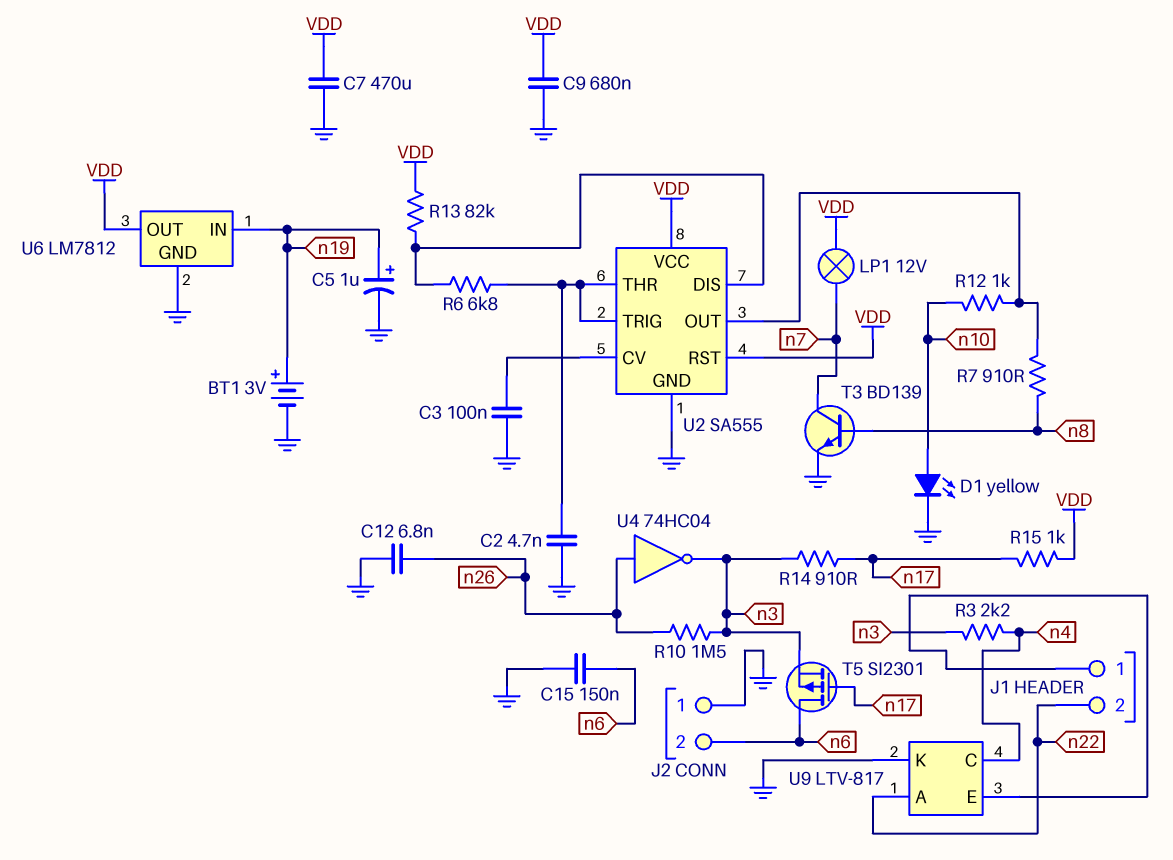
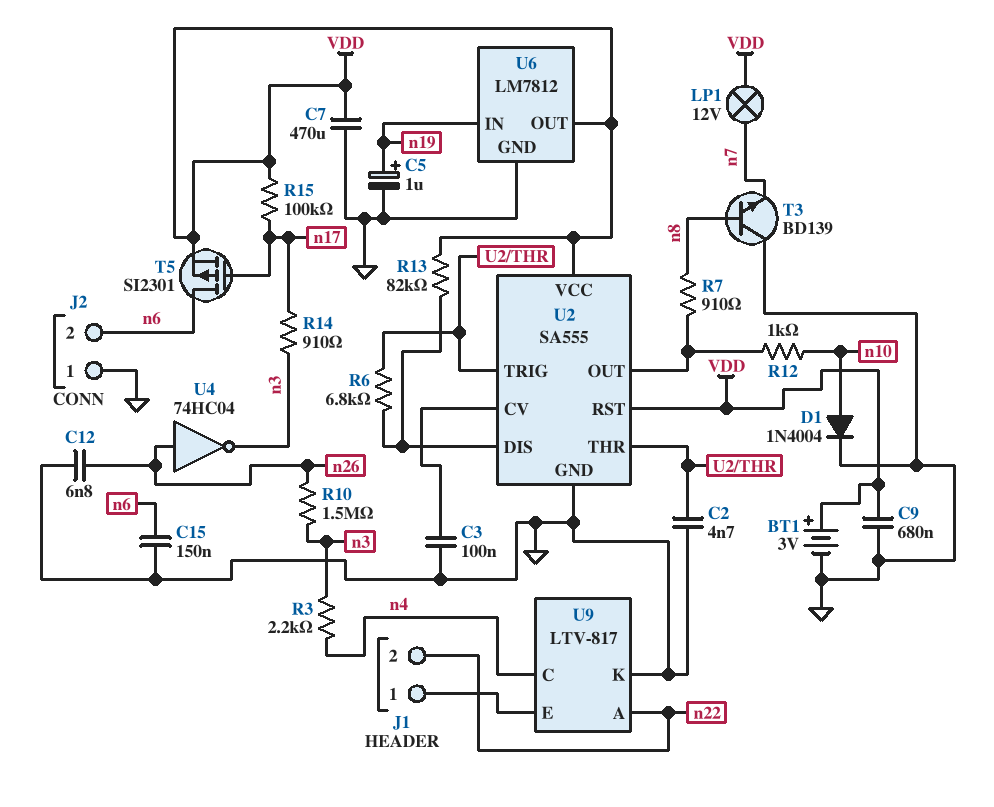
BT1: 3V (plus n19, minus GND) -> 3V (plus VDD, minus GND)
D1: LED yellow (A n10, K GND) -> diode 1N4004 (A n10, K GND)
R15: 1k (VDD, n17) -> 100k (VDD, n17)
T3: NPN BD139 (B n8, C n7, E GND) -> NPN BD139 (B n8, C GND, E n7)
T5: PMOS SI2301 (G n17, D n6, S n3) -> PMOS SI2301 (G n17, D n6, S VDD)

